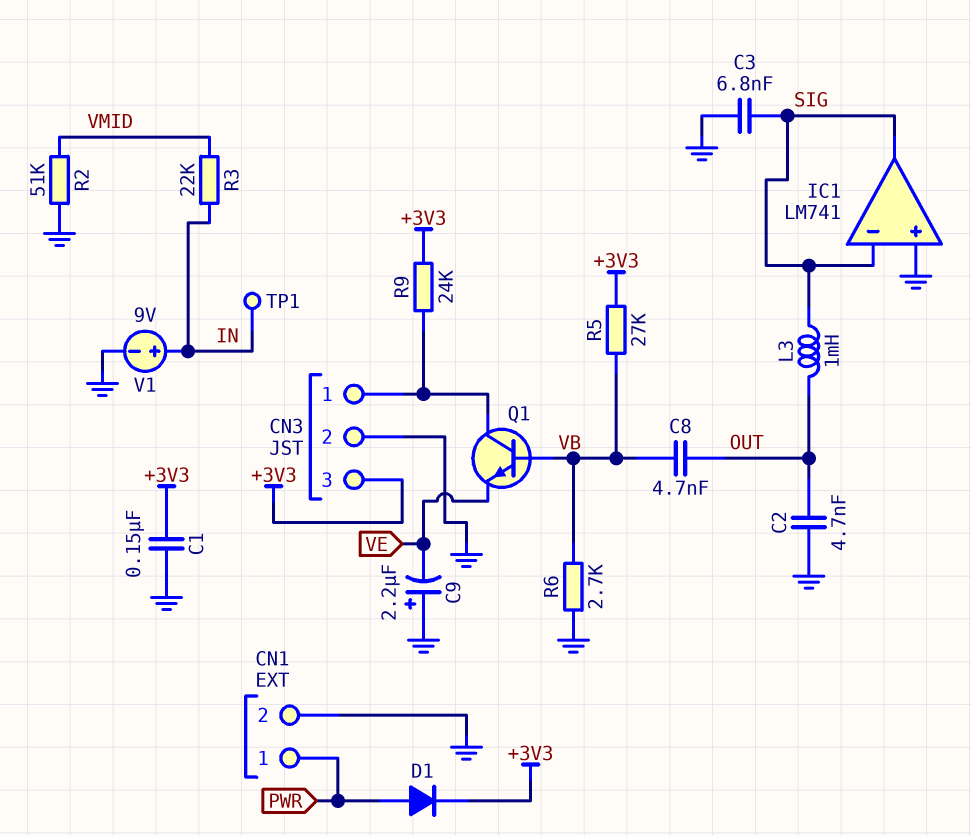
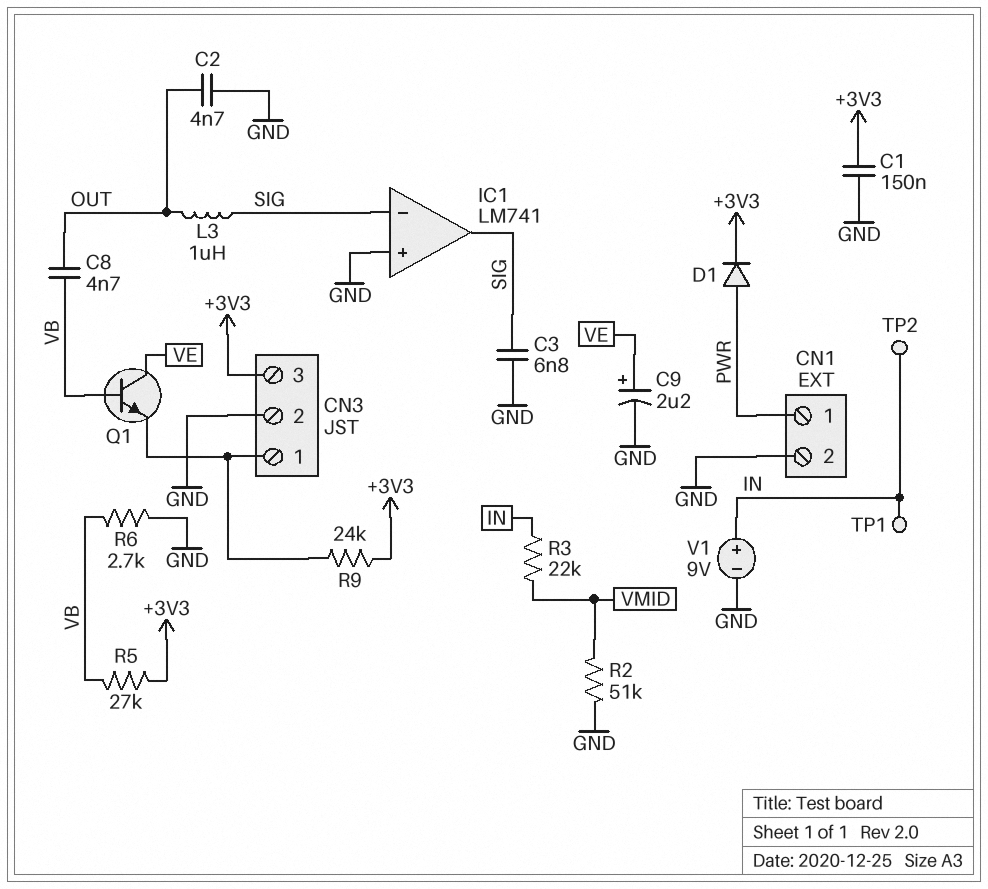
C9: 2.2uF (plus GND, minus VE) -> 2.2uF (plus VE, minus GND)
L3: 1mH (OUT, SIG) -> 1uH (OUT, SIG)
Q1: NPN (B VB, C CN3/1, E VE) -> NPN (B VB, C VE, E CN3/1)
TP2: none -> test point (IN)

